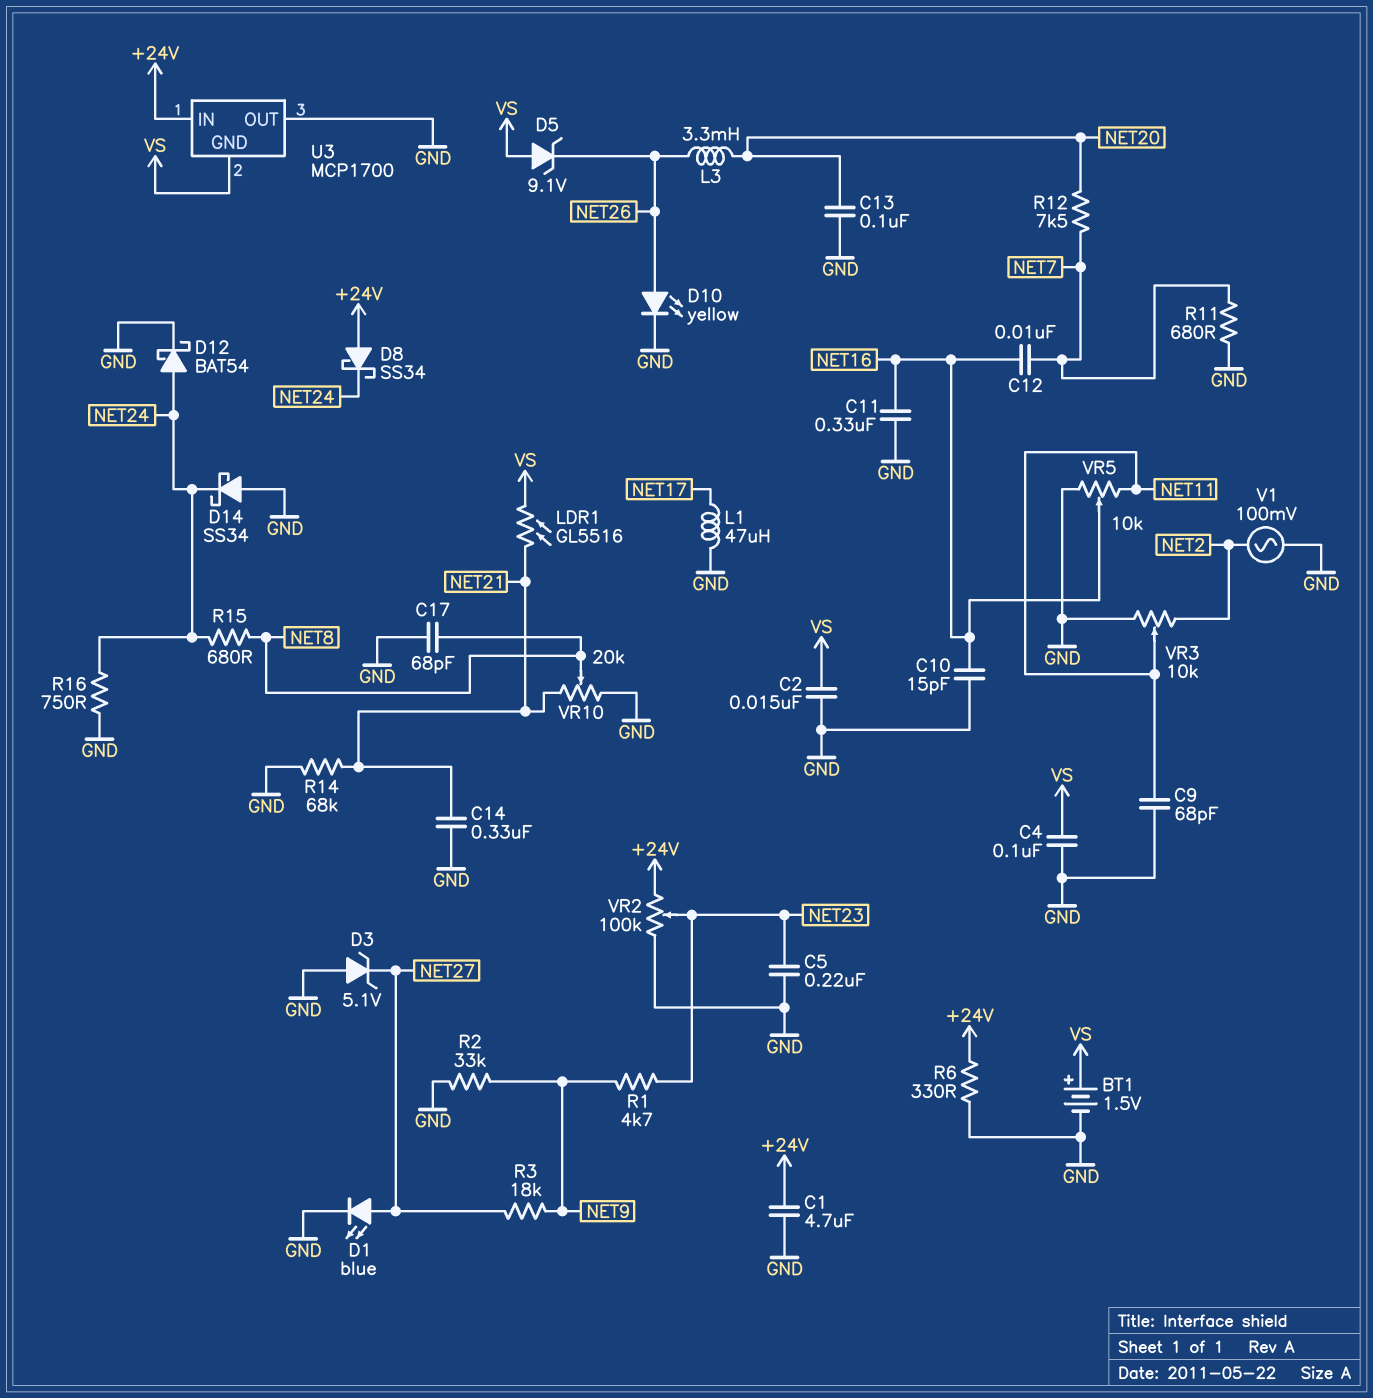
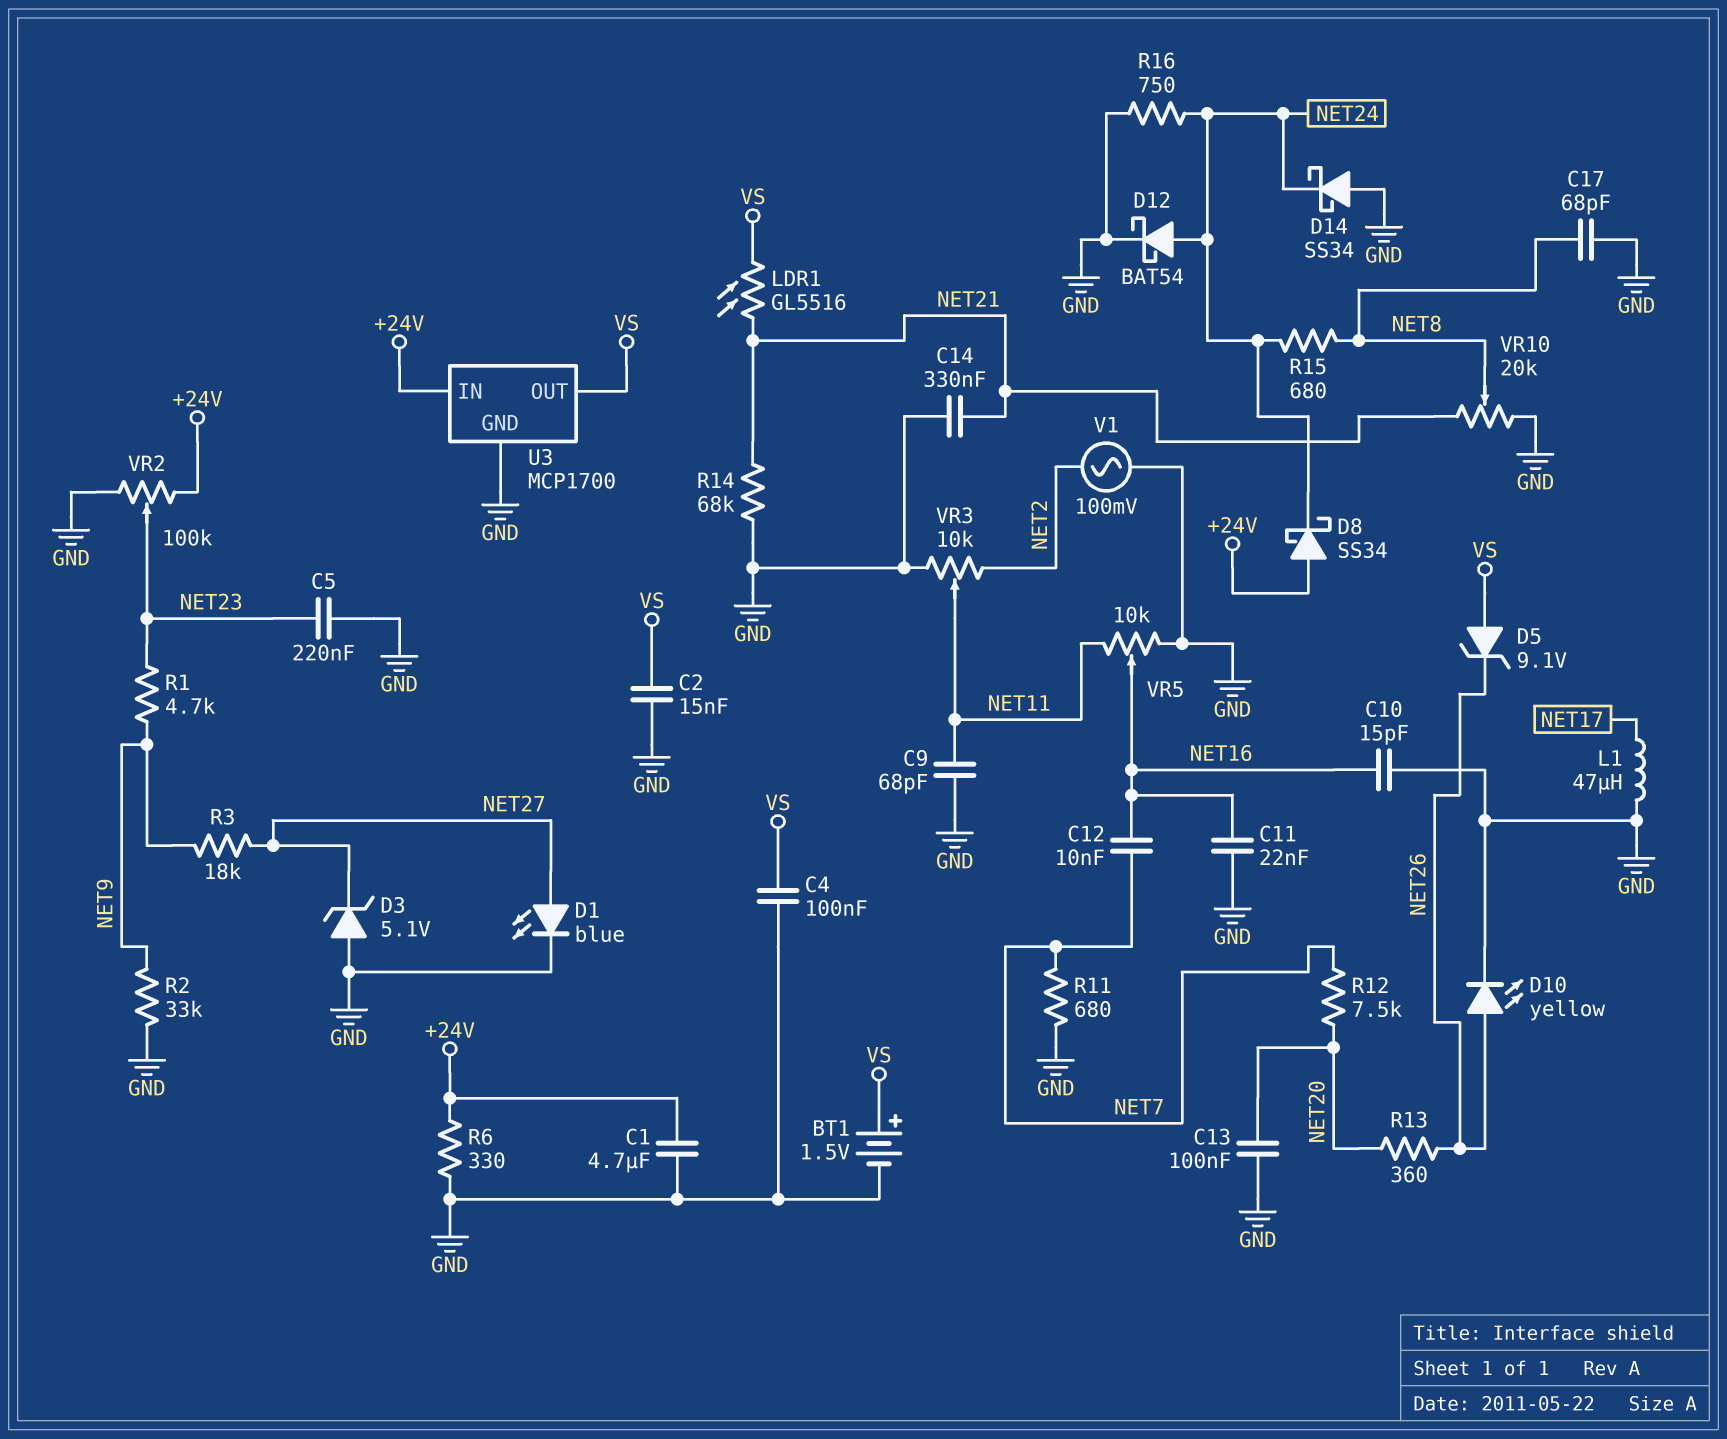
C11: 330nF (GND, NET16) -> 22nF (GND, NET16)
L3: 3.3mH (NET20, NET26) -> none
R13: none -> 360 (NET20, NET26)
U3 pin GND: VS -> GND
U3 pin OUT: GND -> VS

